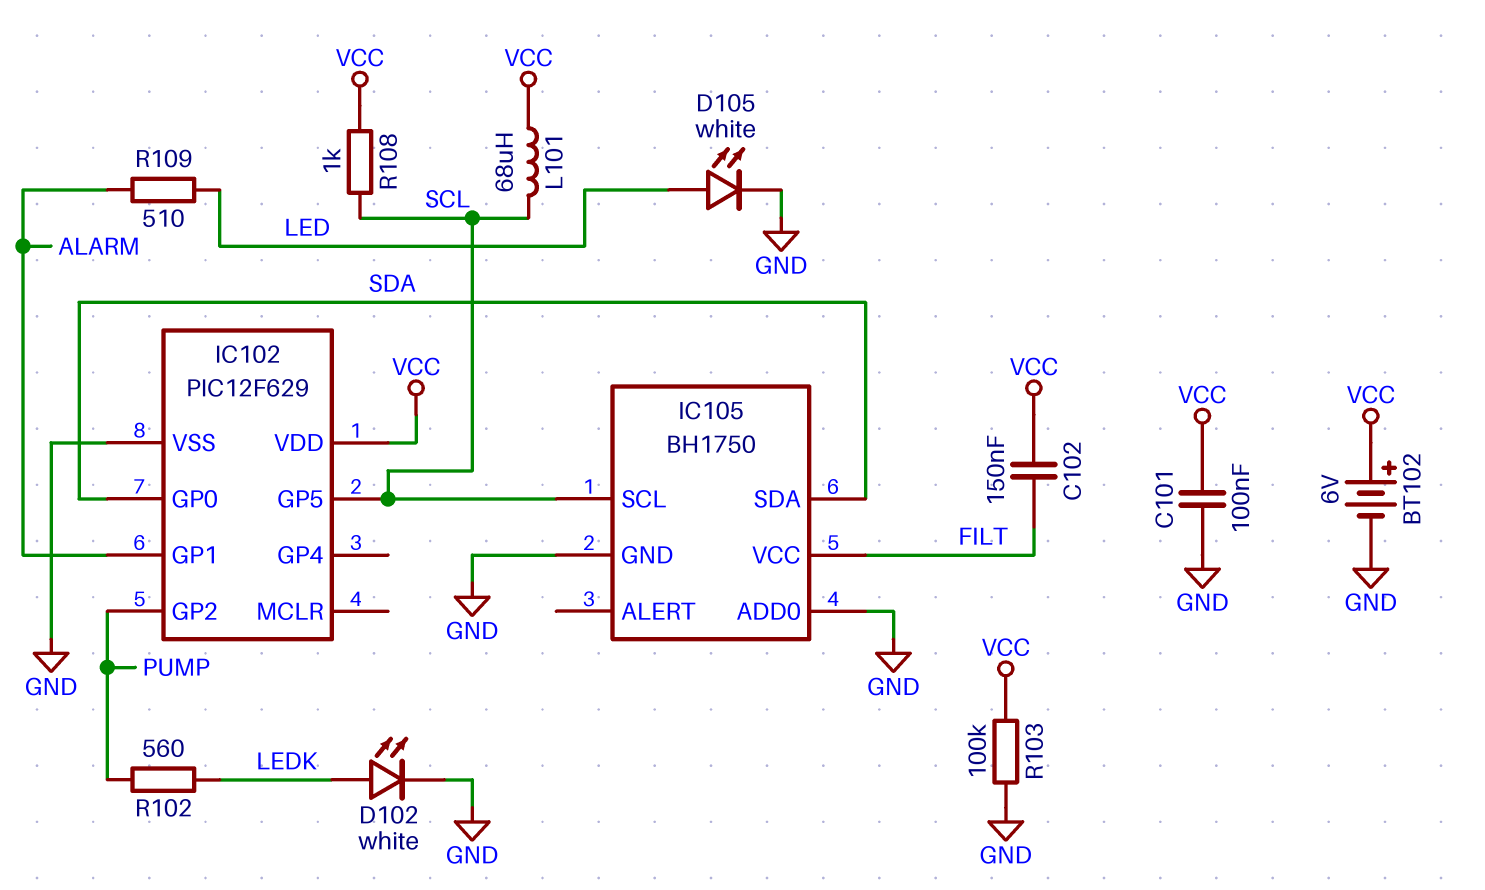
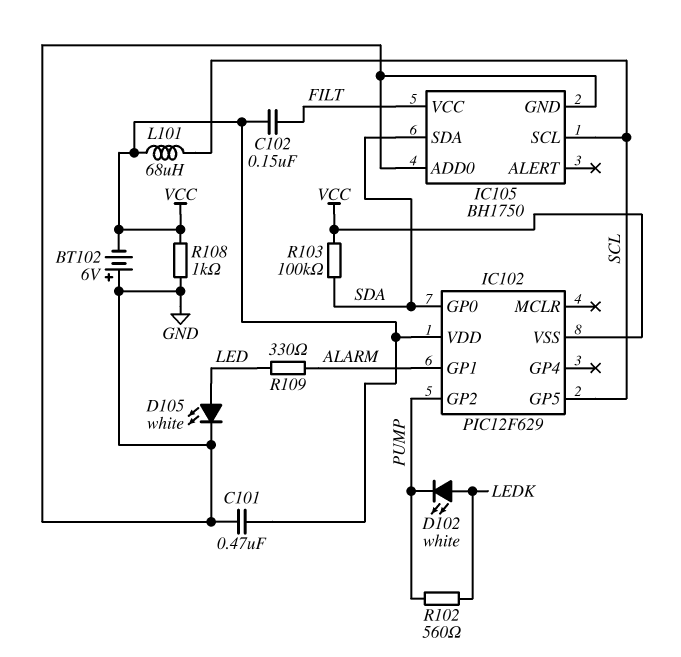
BT102: 6V (plus VCC, minus GND) -> 6V (plus GND, minus VCC)
C101: 100nF (GND, VCC) -> 470nF (GND, VCC)
D102: LED white (A LEDK, K GND) -> LED white (A LEDK, K PUMP)
IC102 pin VSS: GND -> VCC
R103: 100k (GND, VCC) -> 100k (SDA, VCC)
R108: 1k (SCL, VCC) -> 1k (GND, VCC)
R109: 510 (ALARM, LED) -> 330 (ALARM, LED)

